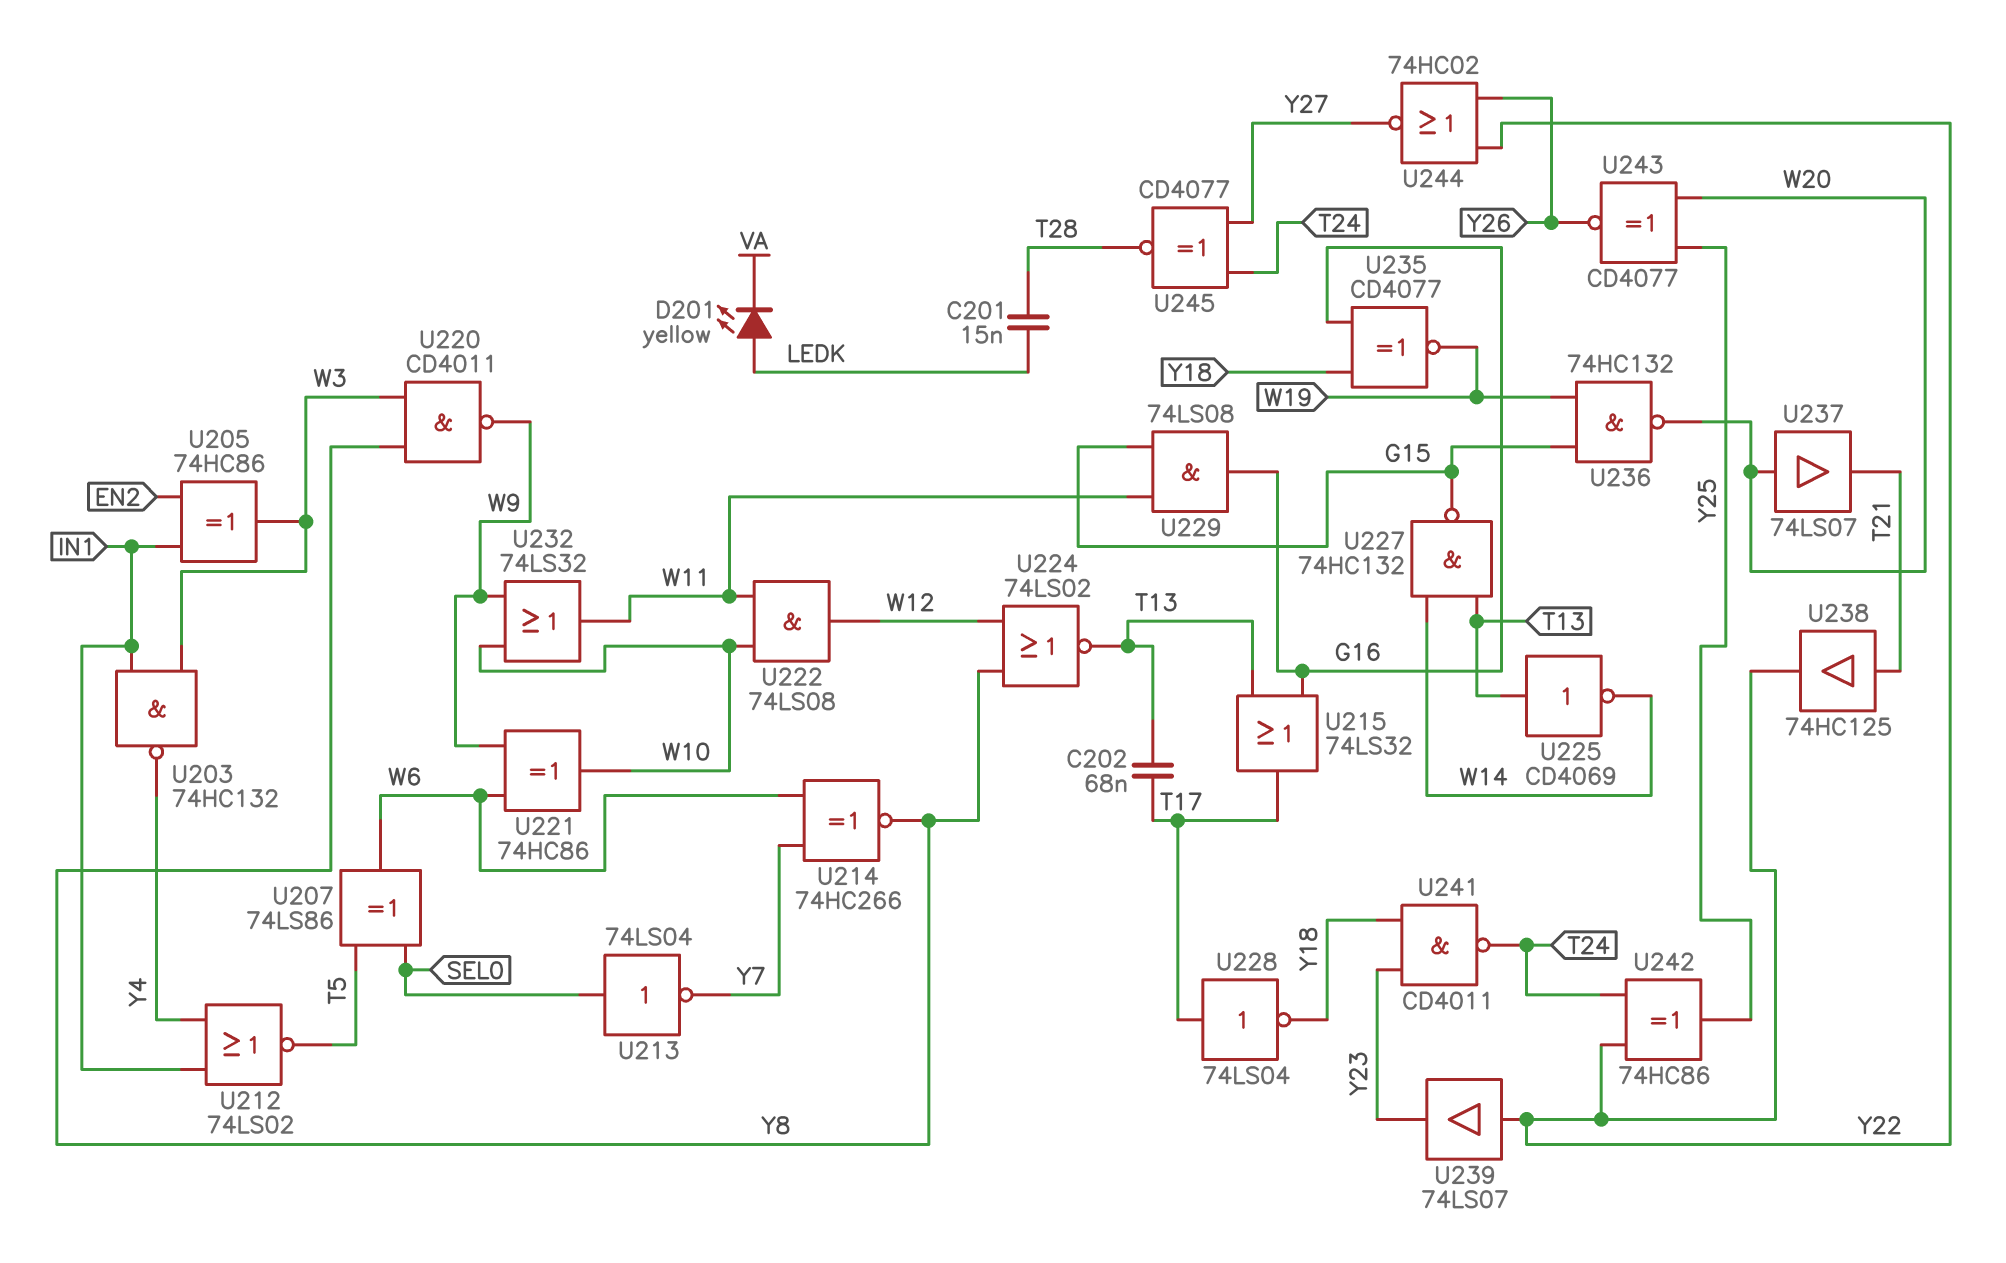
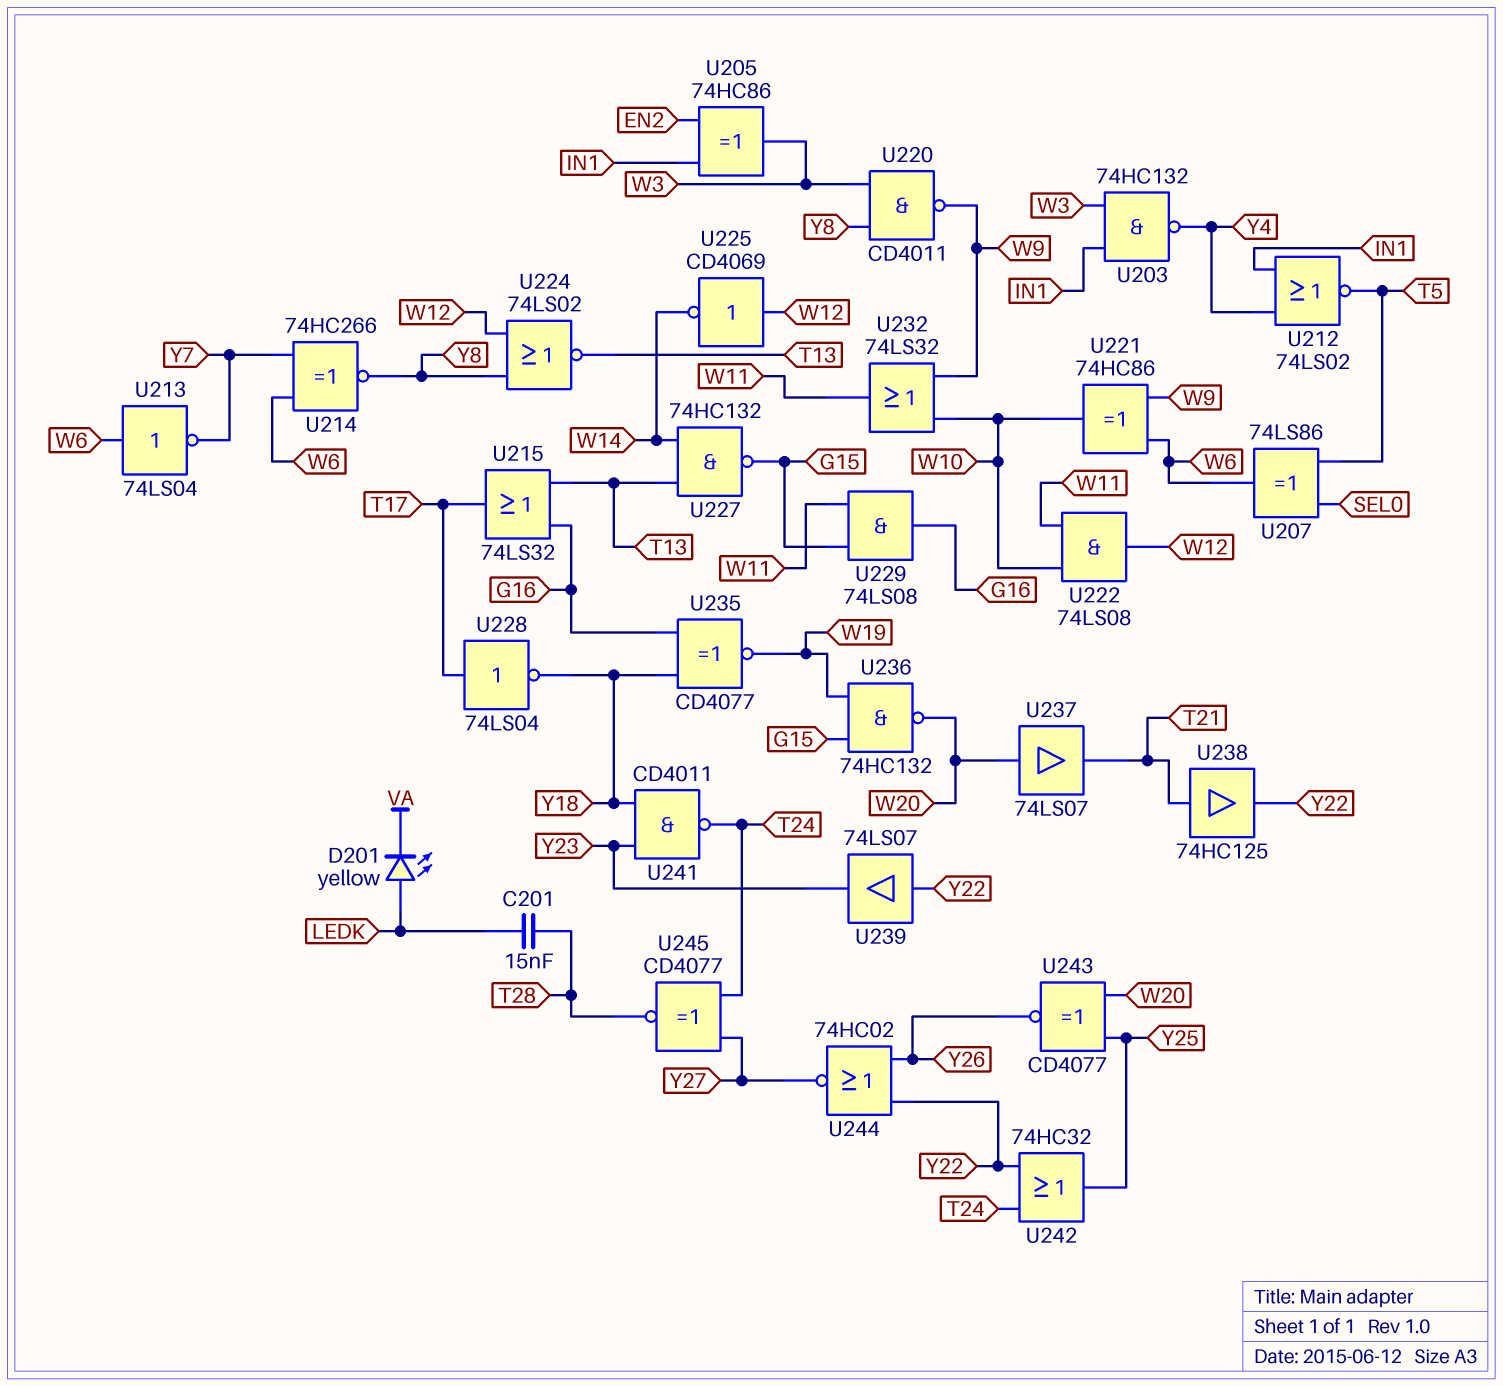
C202: 68nF (T13, T17) -> none
U213: NOT 74LS04 (in SEL0, out Y7) -> NOT 74LS04 (in W6, out Y7)
U225: NOT CD4069 (in T13, out W14) -> NOT CD4069 (in W12, out W14)
U242: XOR 74HC86 (in T24, in Y22, out Y25) -> OR 74HC32 (in T24, in Y22, out Y25)

